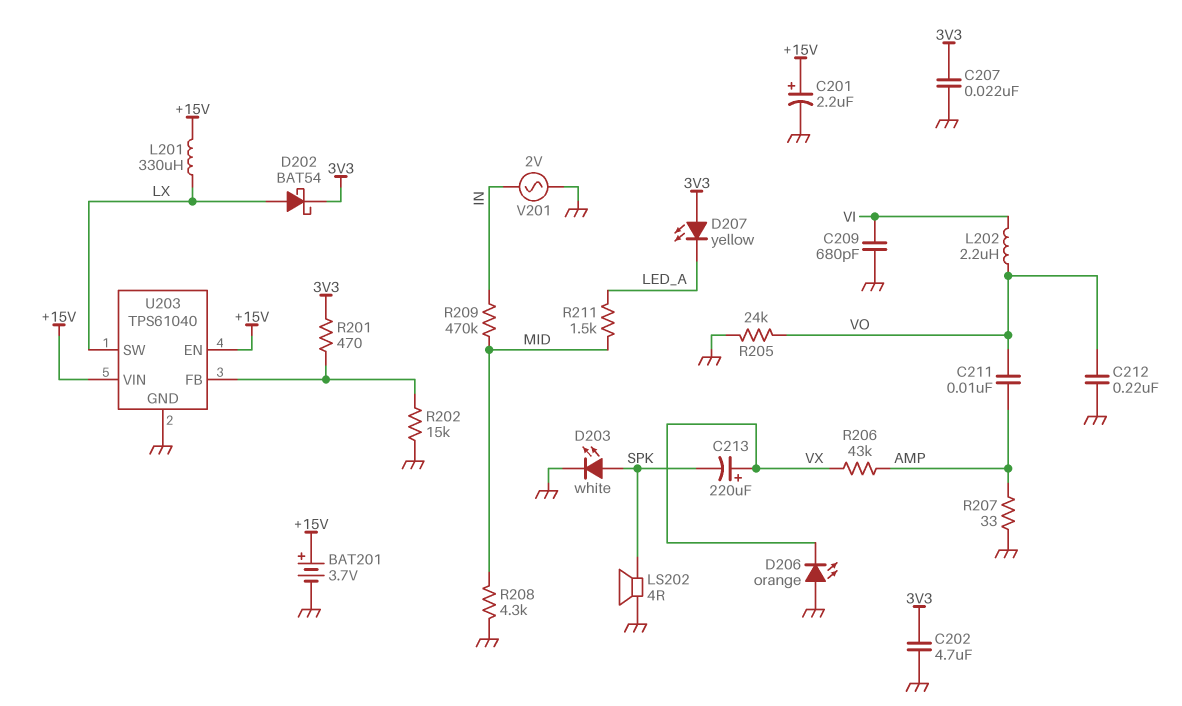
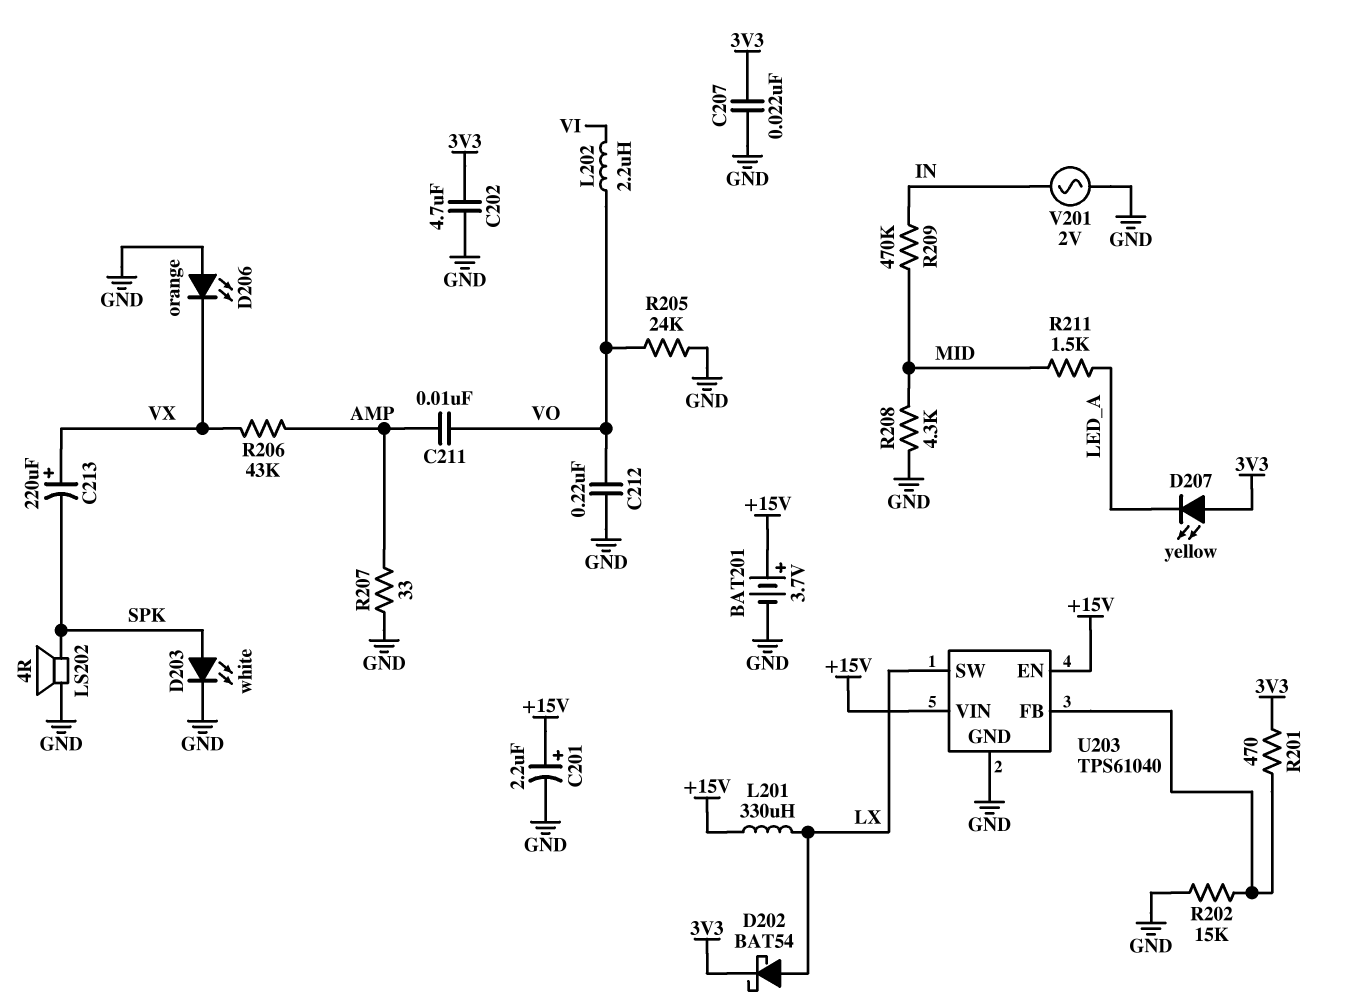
C209: 680pF (GND, VI) -> none

